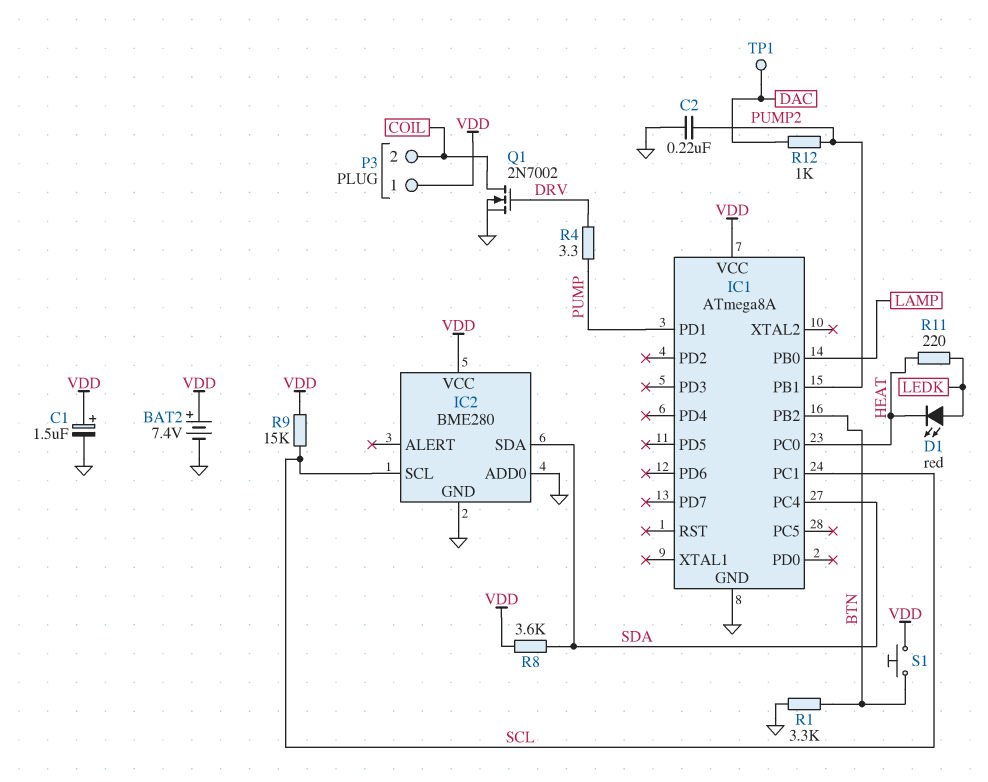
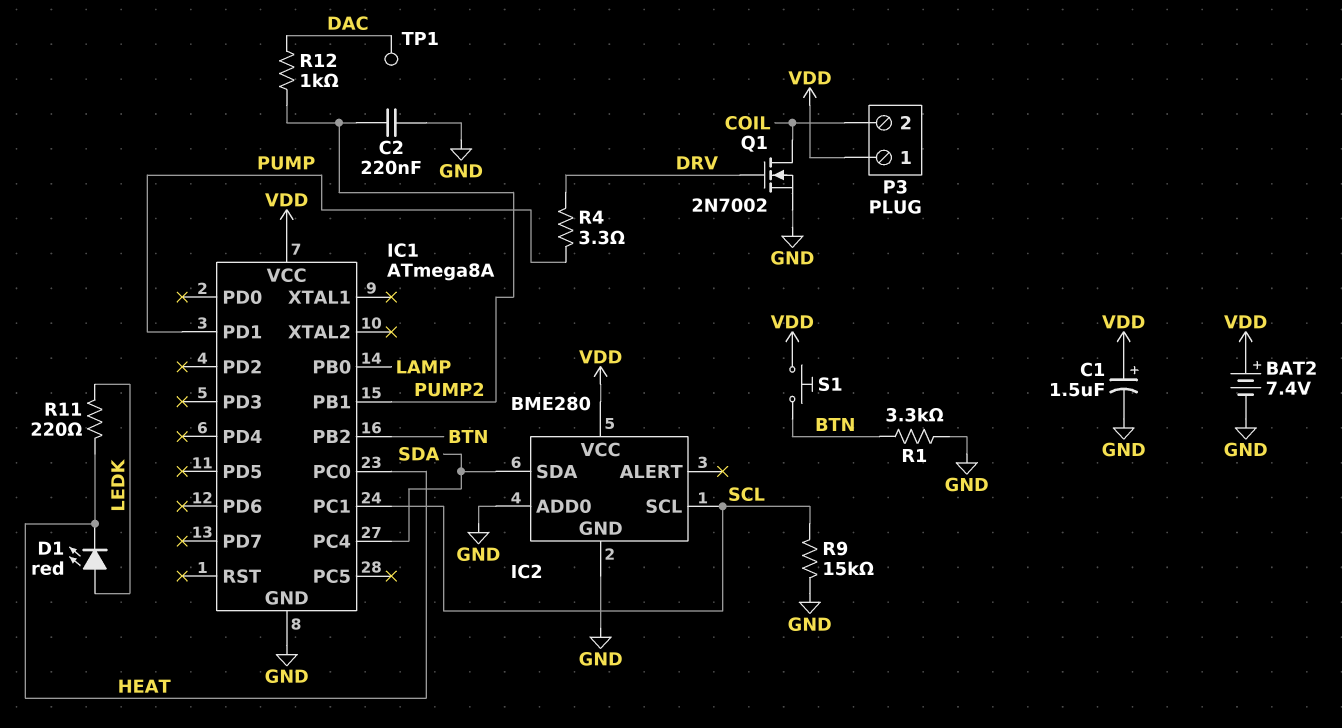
R8: 3.6k (SDA, VDD) -> none
R9: 15k (SCL, VDD) -> 15k (GND, SCL)

